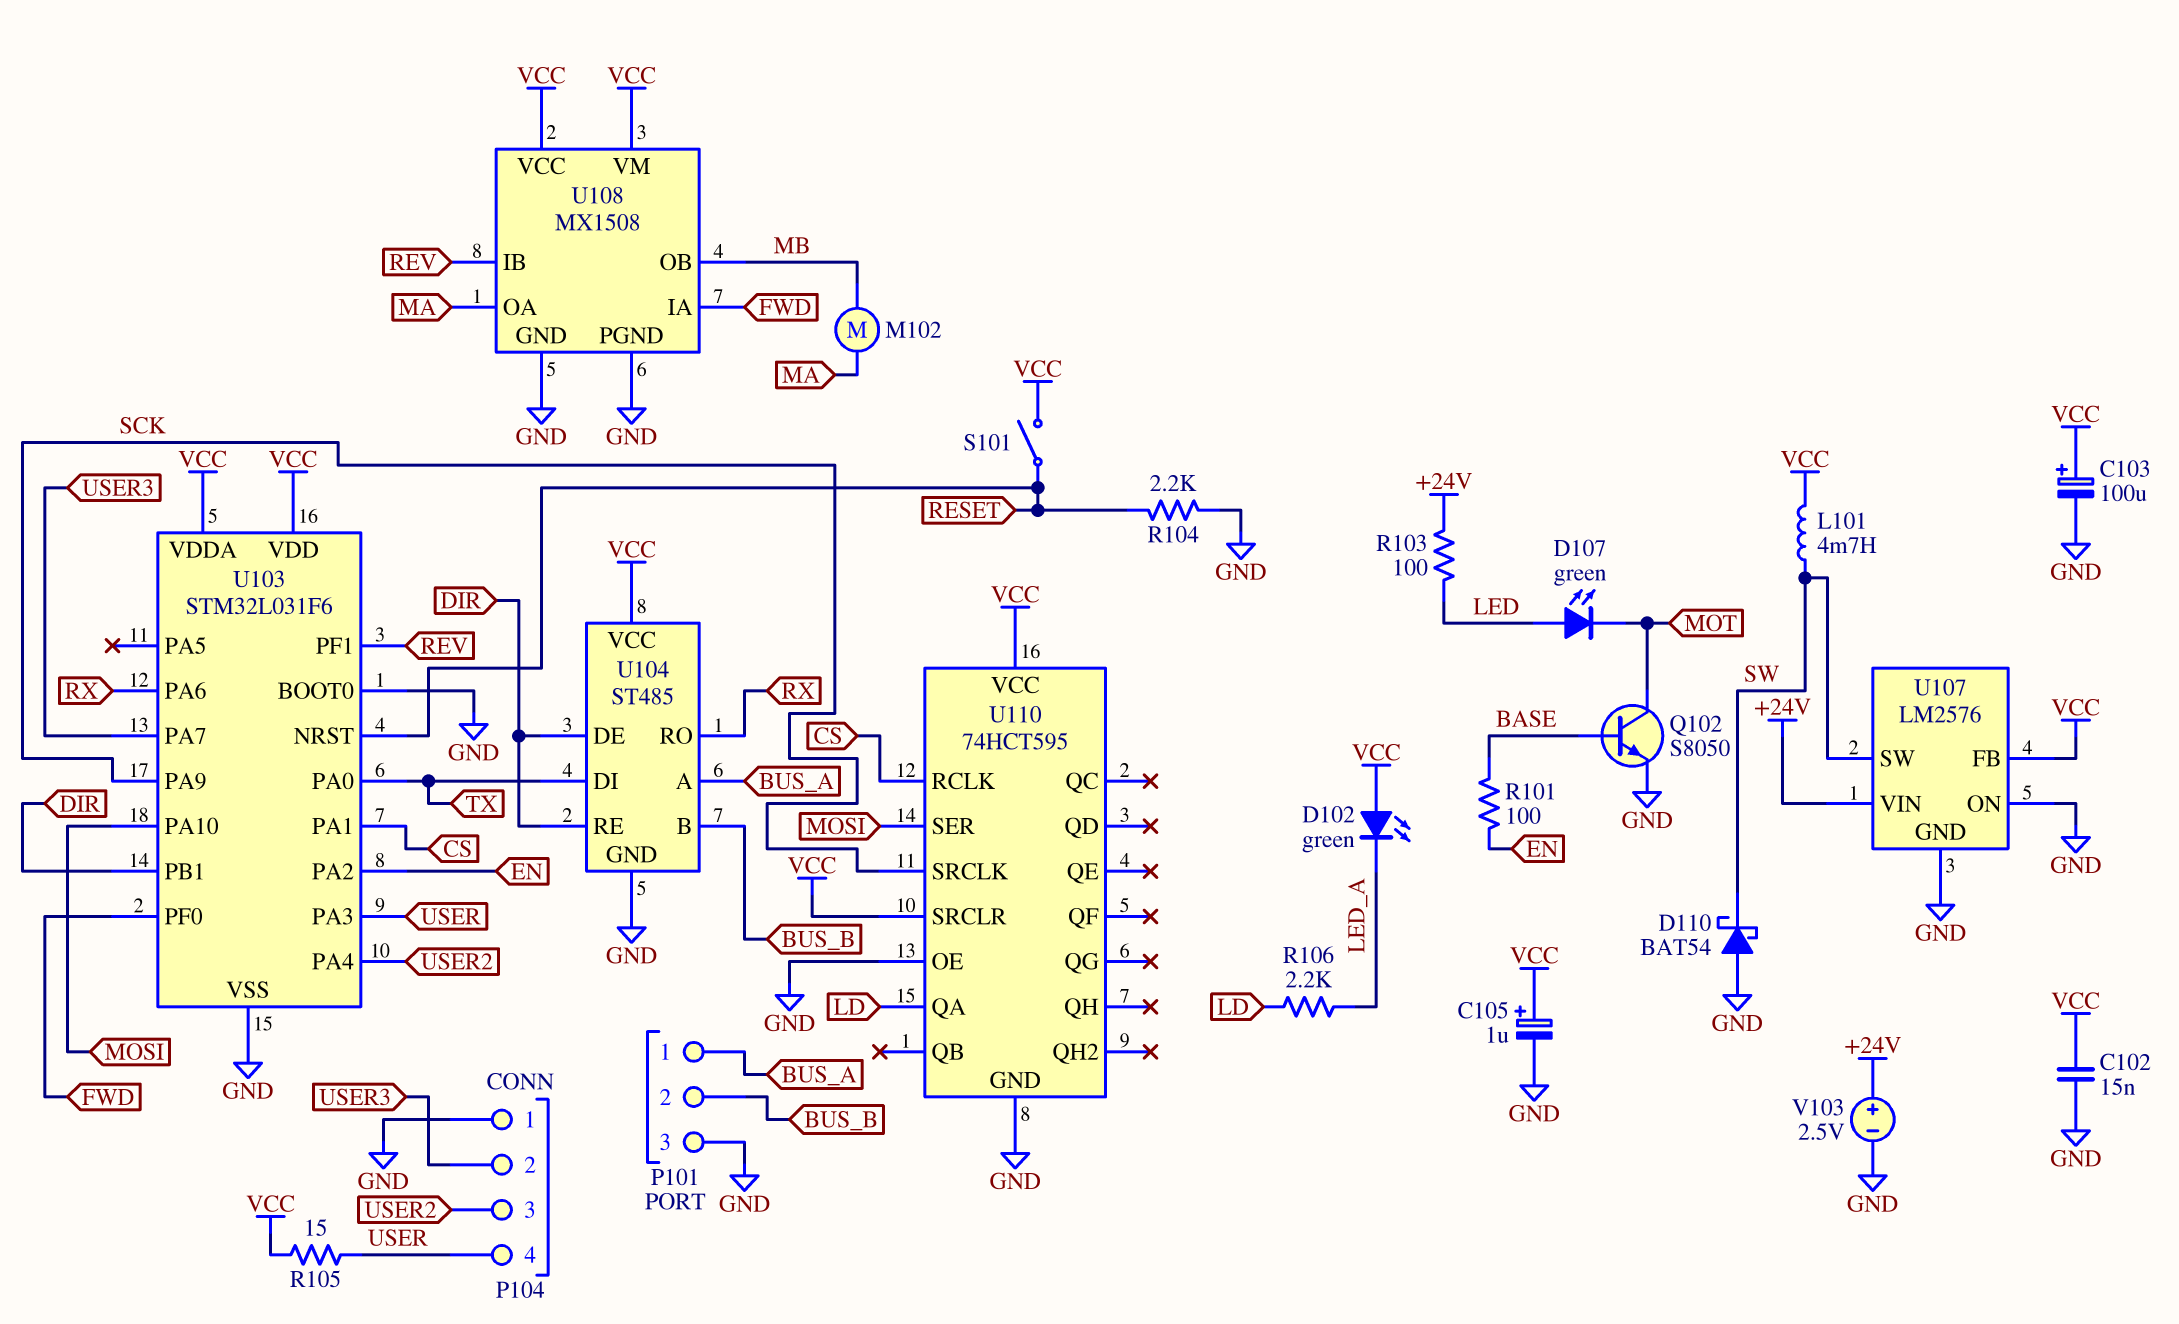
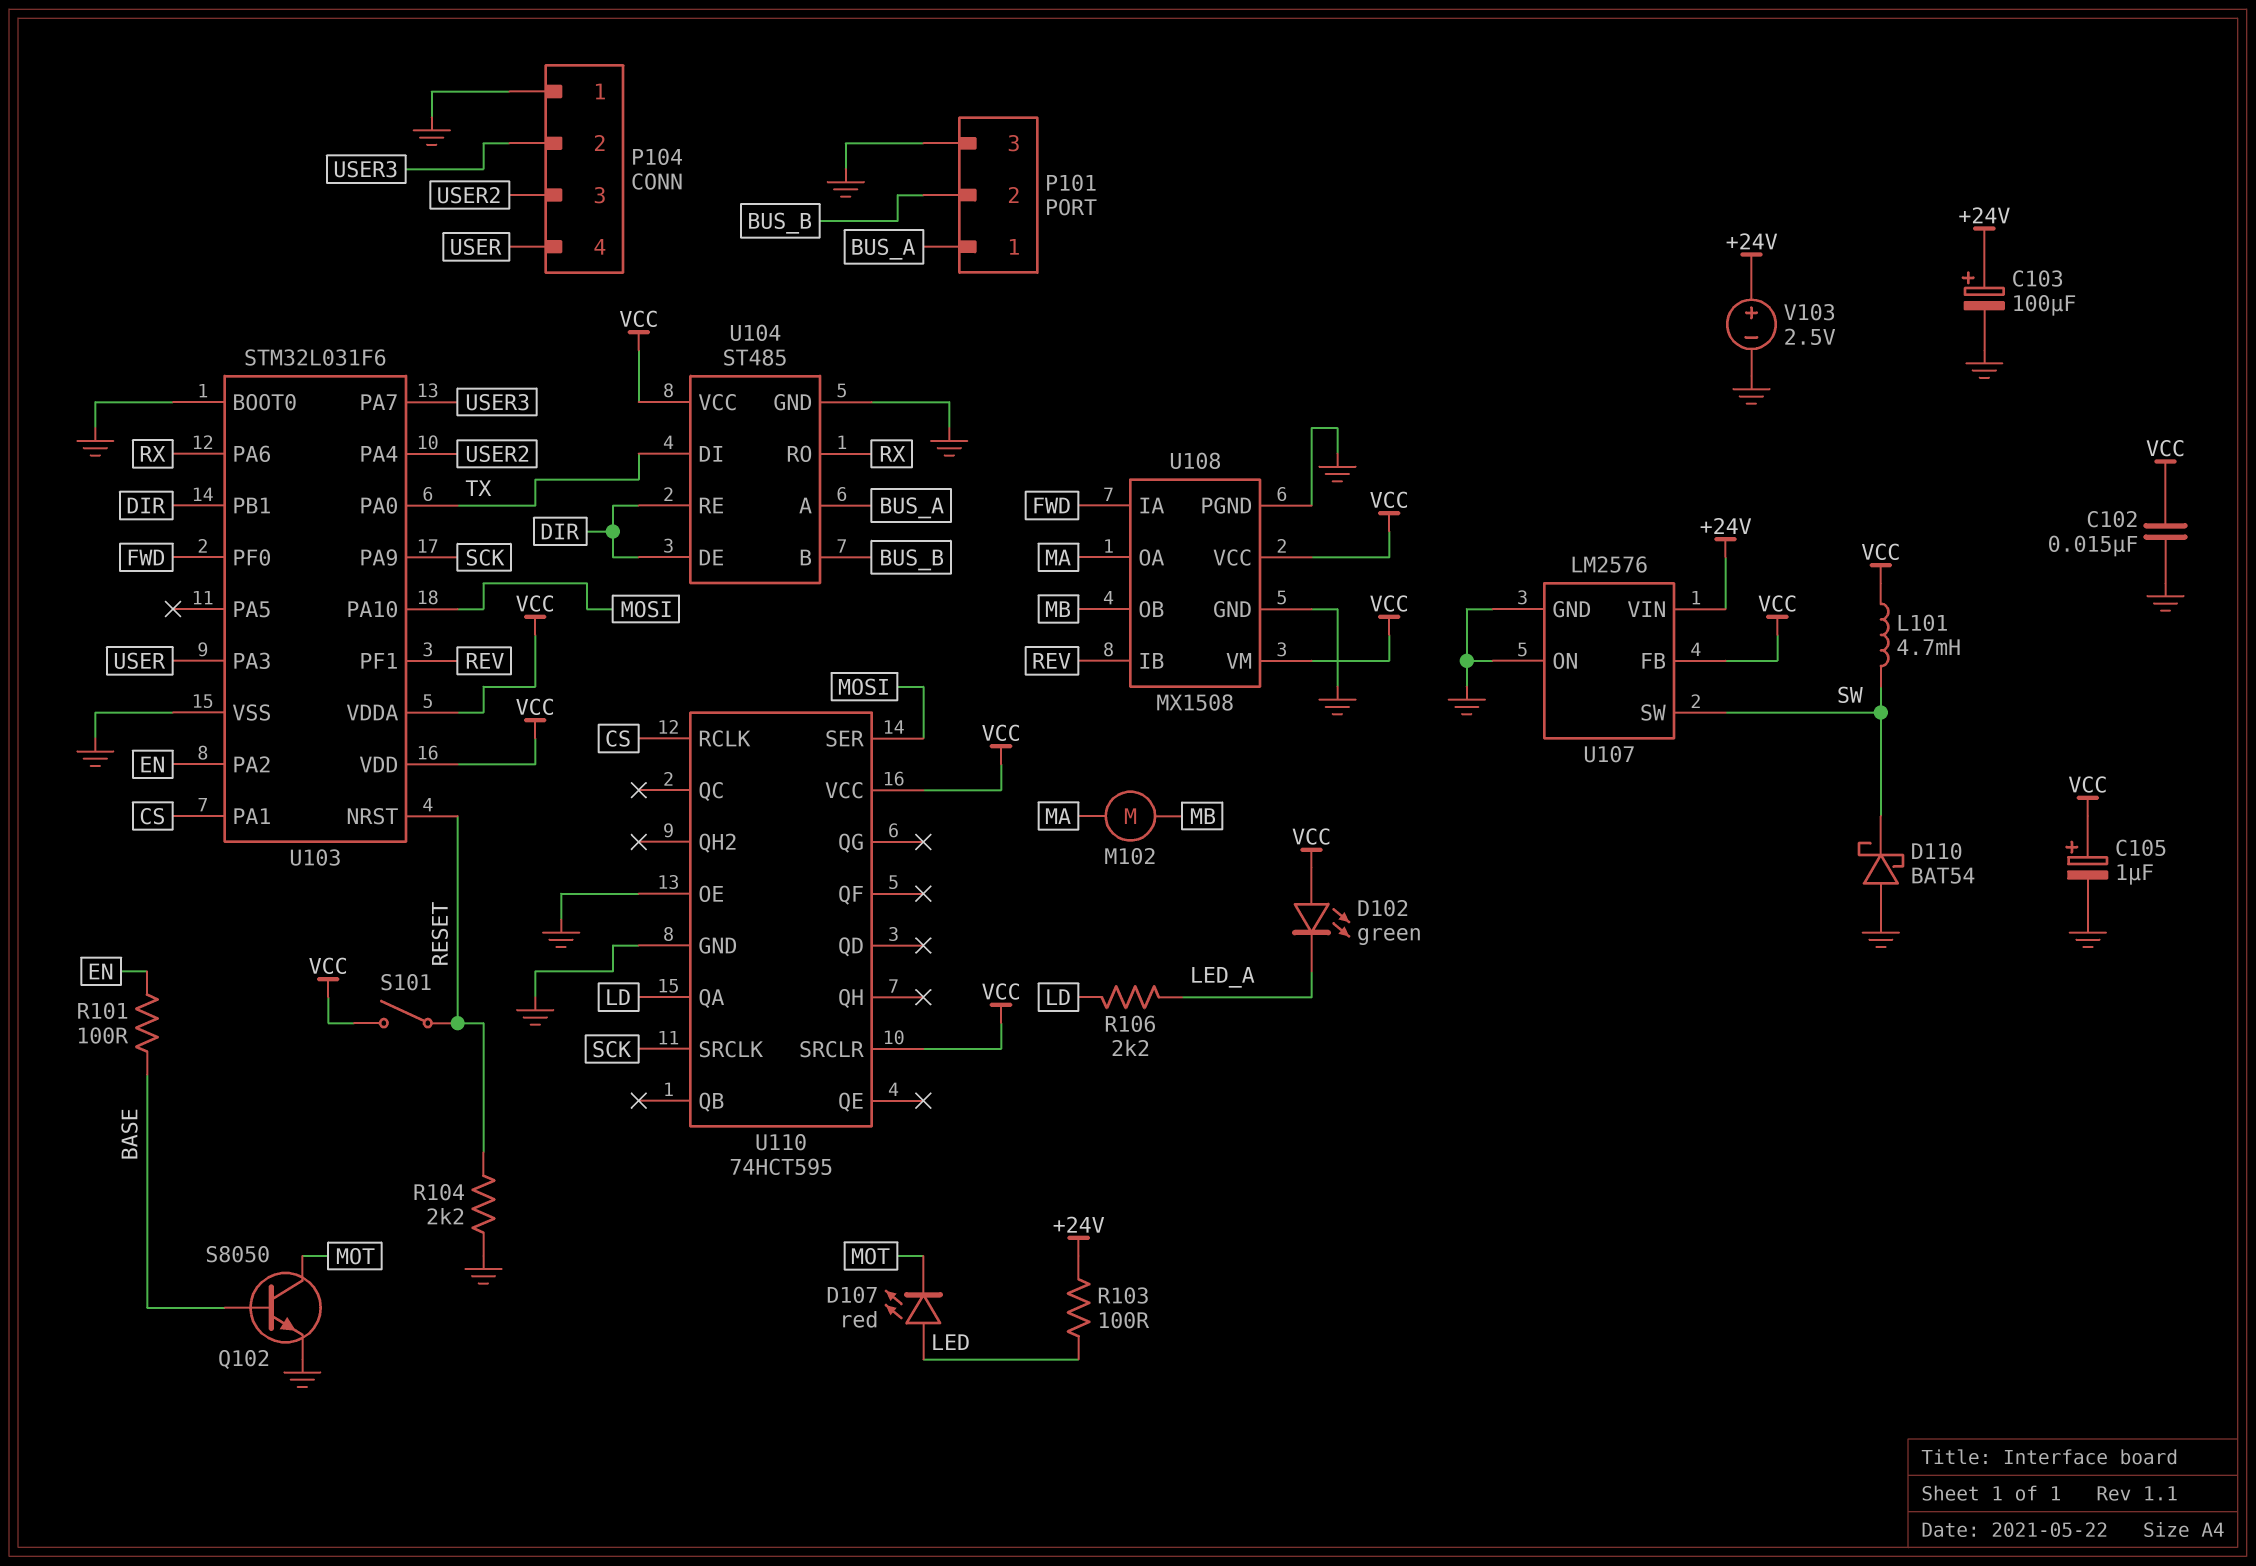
C103: 100uF (plus VCC, minus GND) -> 100uF (plus +24V, minus GND)
D107: LED green (A LED, K MOT) -> LED red (A LED, K MOT)
R105: 15 (USER, VCC) -> none

